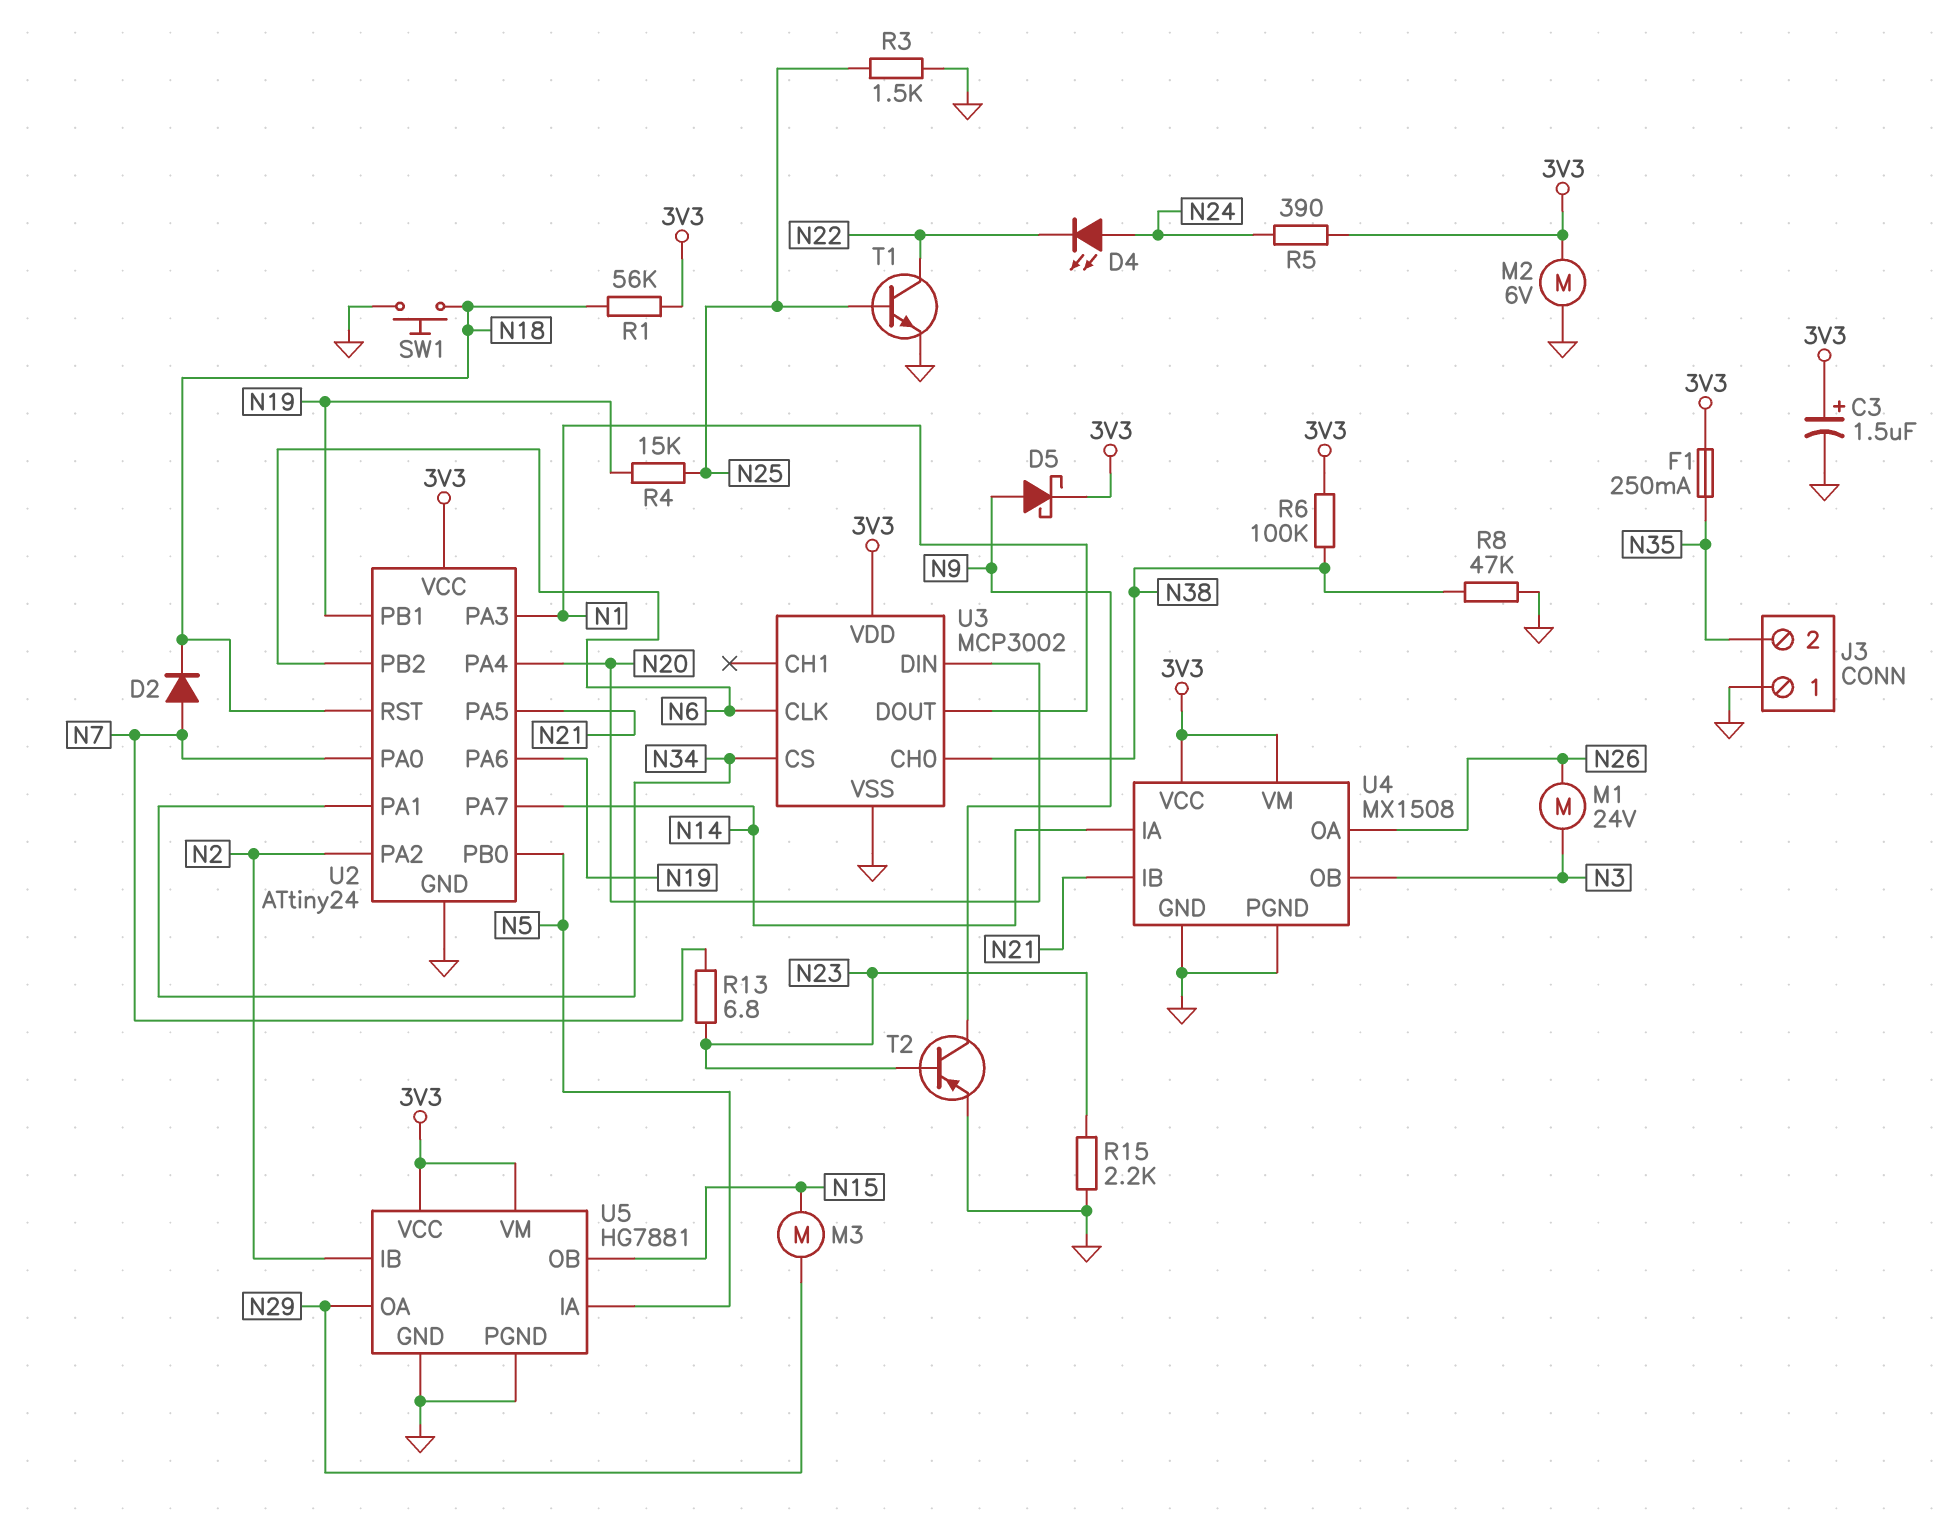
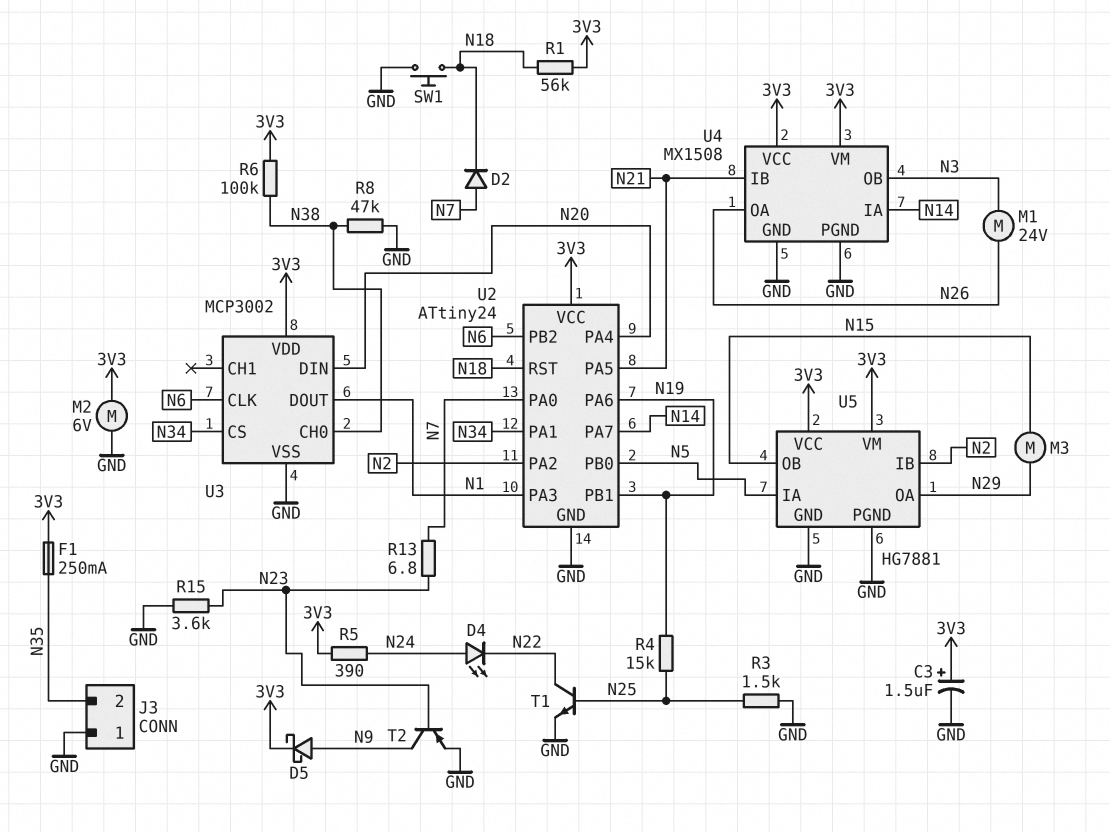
R15: 2.2k (GND, N23) -> 3.6k (GND, N23)

